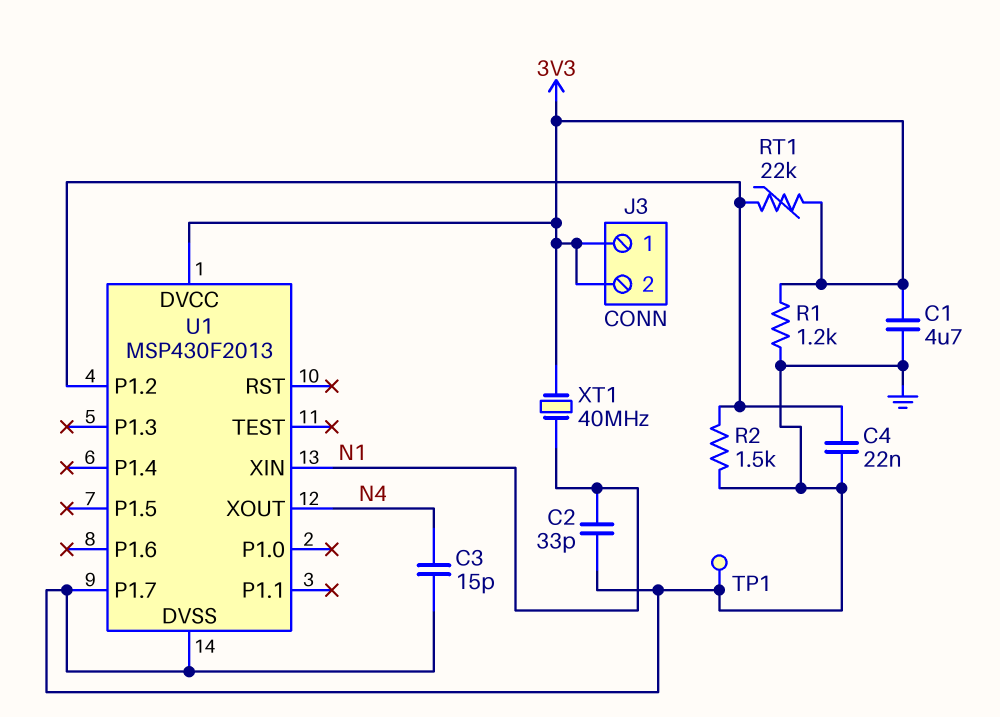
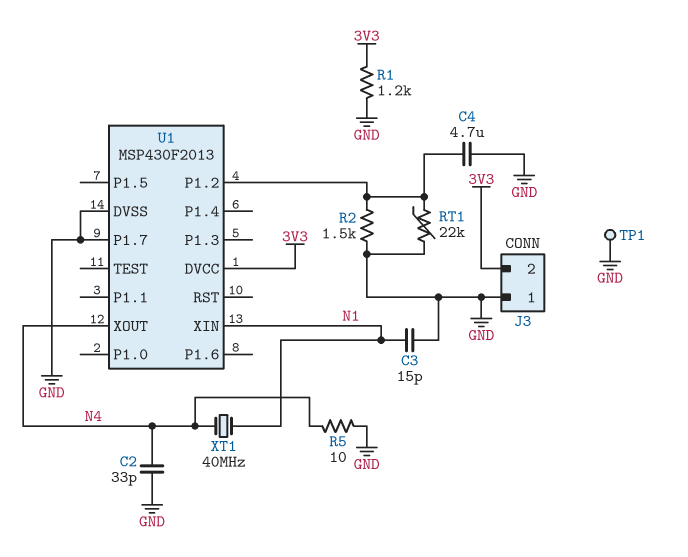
C1: 4.7uF (3V3, GND) -> none
C2: 33pF (GND, N1) -> 33pF (GND, N4)
C3: 15pF (GND, N4) -> 15pF (GND, N1)
C4: 22nF (GND, U1/P1.2) -> 4.7uF (GND, U1/P1.2)
J3 pin 1: 3V3 -> GND
R5: none -> 10 (GND, N4)
RT1: 22k (3V3, U1/P1.2) -> 22k (GND, U1/P1.2)
XT1: 40MHz (3V3, N1) -> 40MHz (N1, N4)

